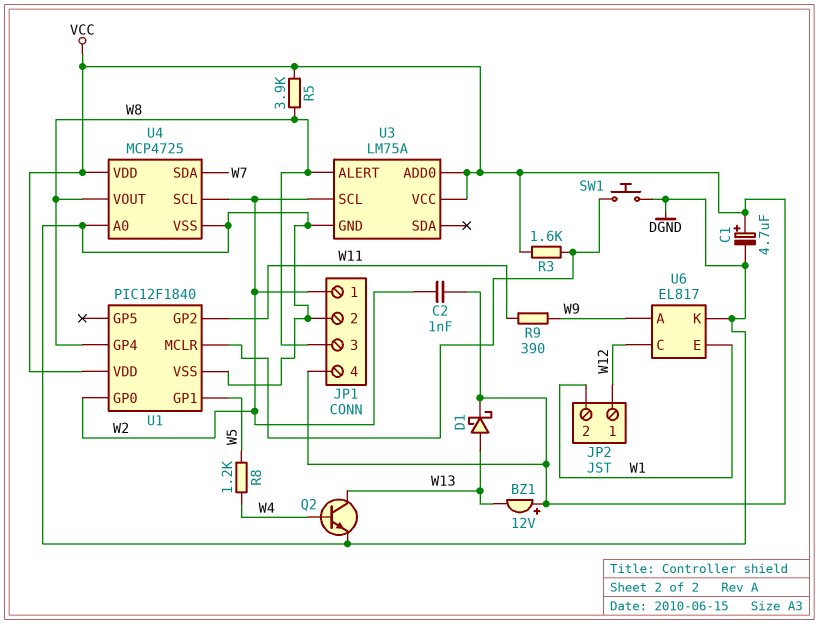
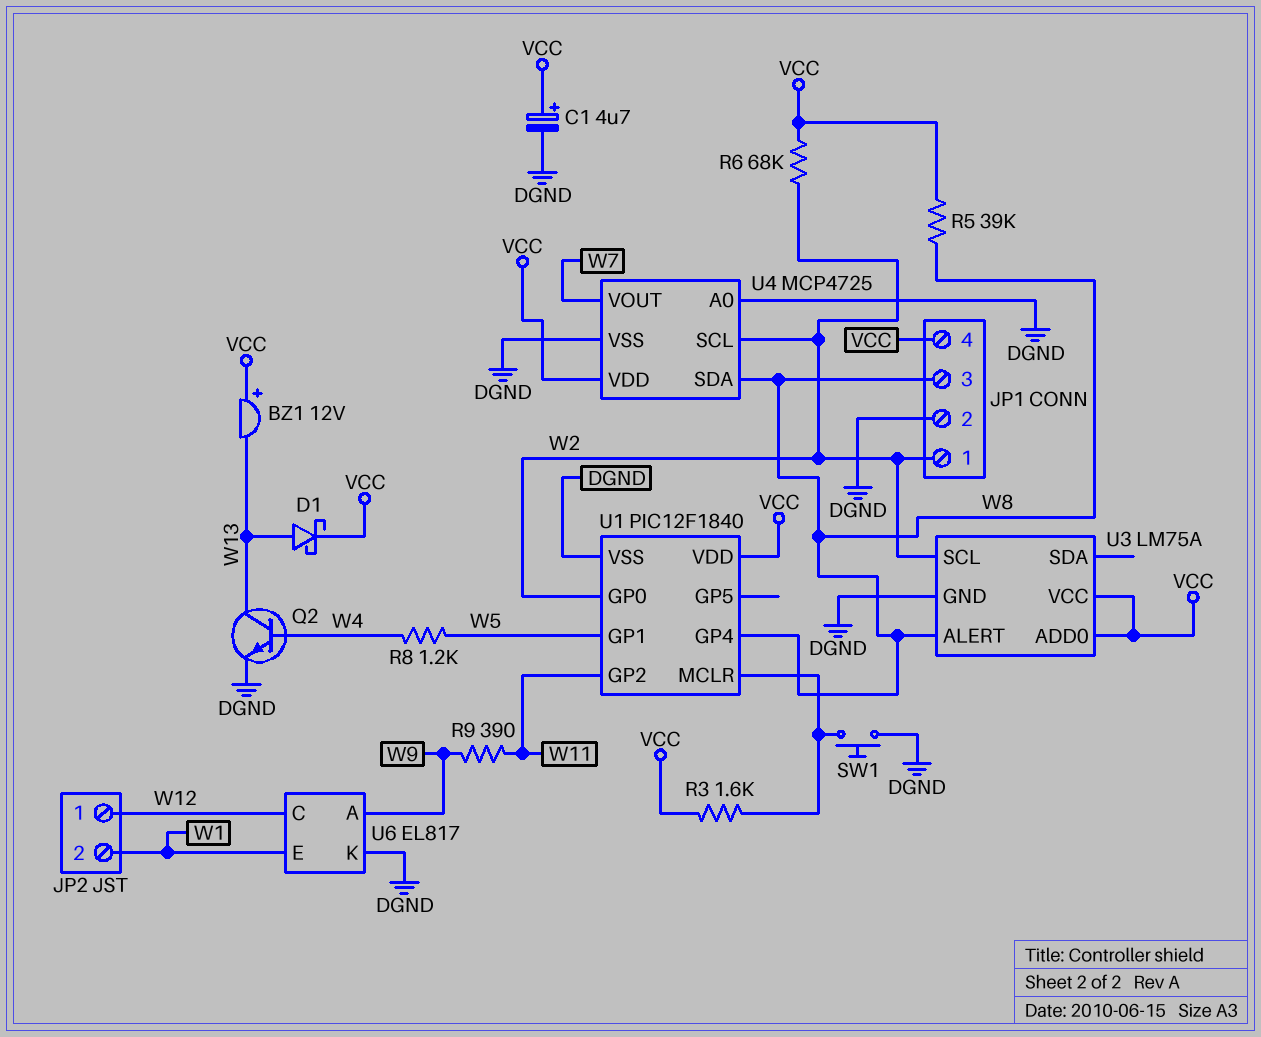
C2: 1nF (VCC, W2) -> none
R5: 3.9k (VCC, W8) -> 39k (VCC, W8)
R6: none -> 68k (VCC, W2)
U4 pin SDA: W7 -> W8
U4 pin VOUT: W8 -> W7

